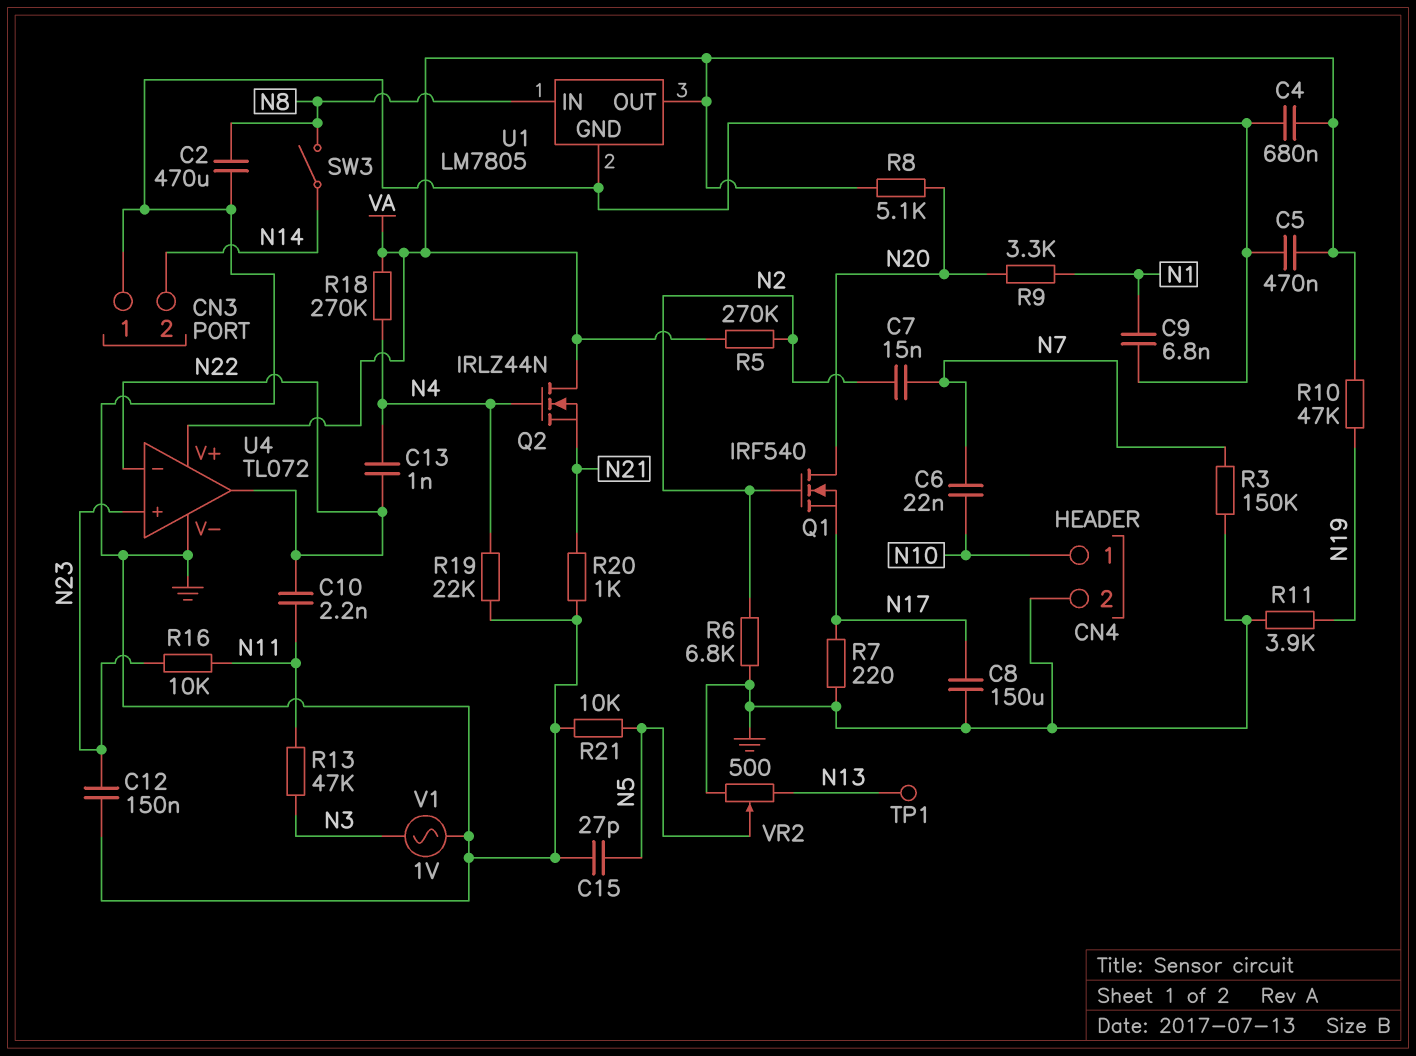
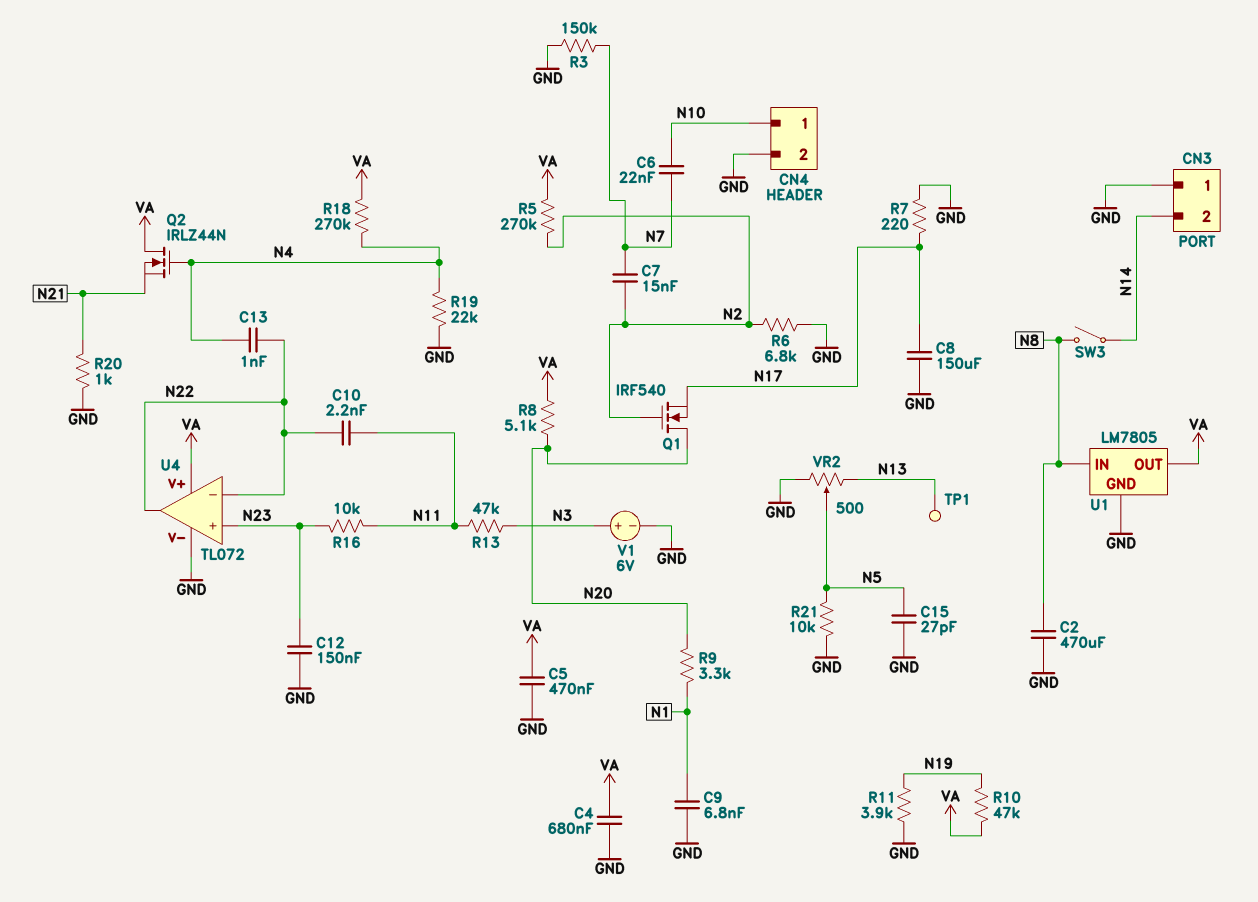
V1: AC 1V (GND, N3) -> 6V (plus N3, minus GND)

